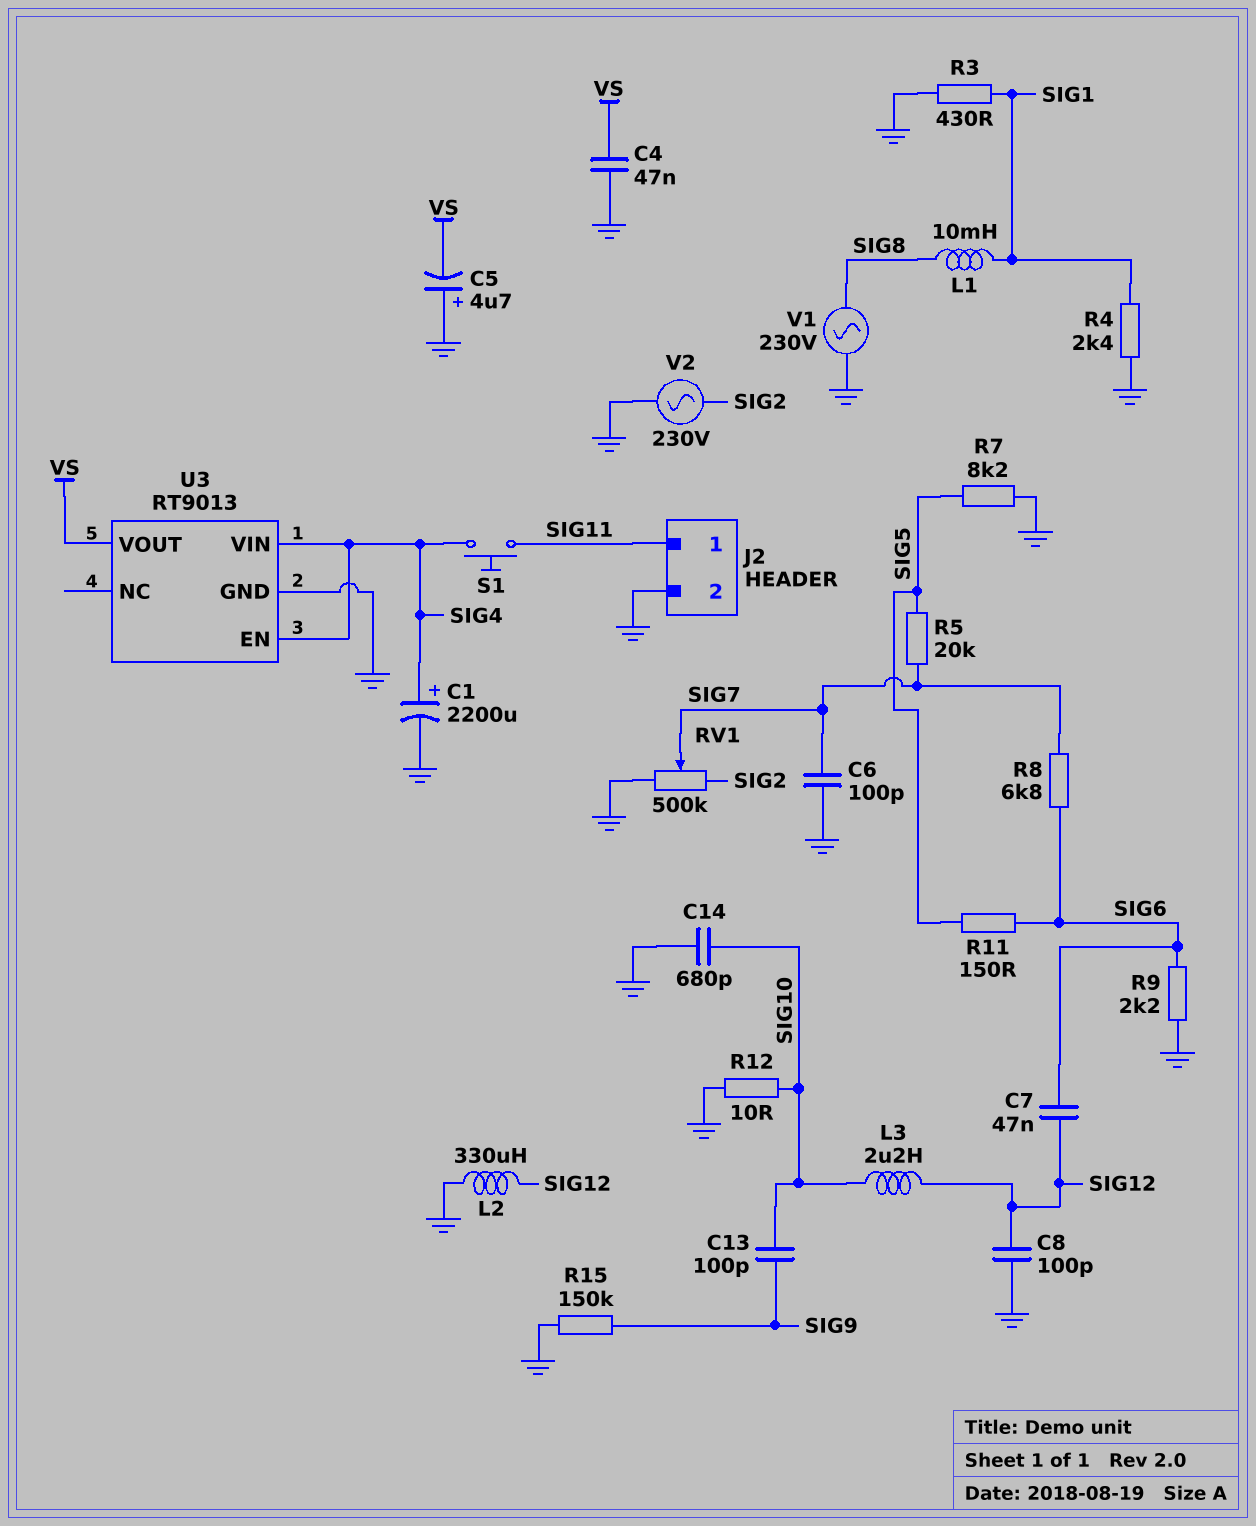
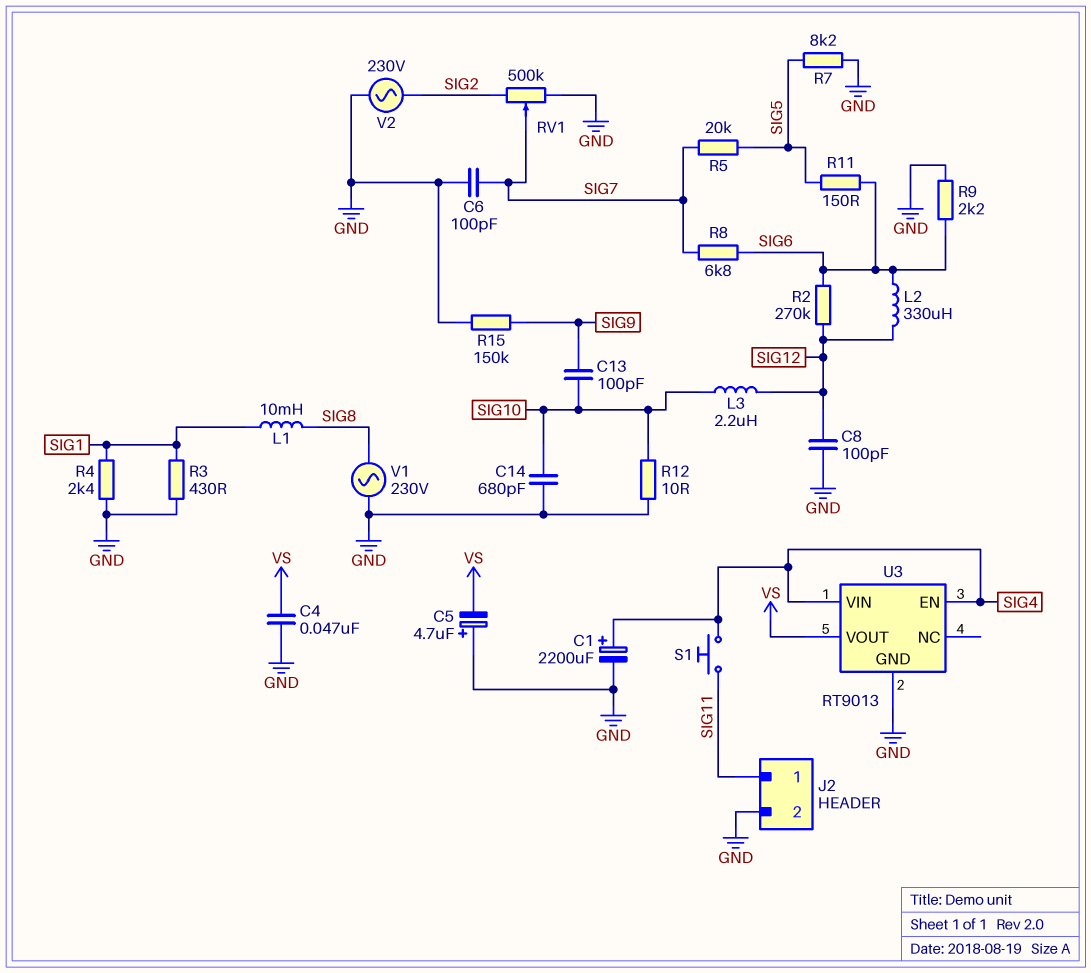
C7: 47nF (SIG6, SIG12) -> none
L2: 330uH (GND, SIG12) -> 330uH (SIG6, SIG12)
R2: none -> 270k (SIG6, SIG12)

